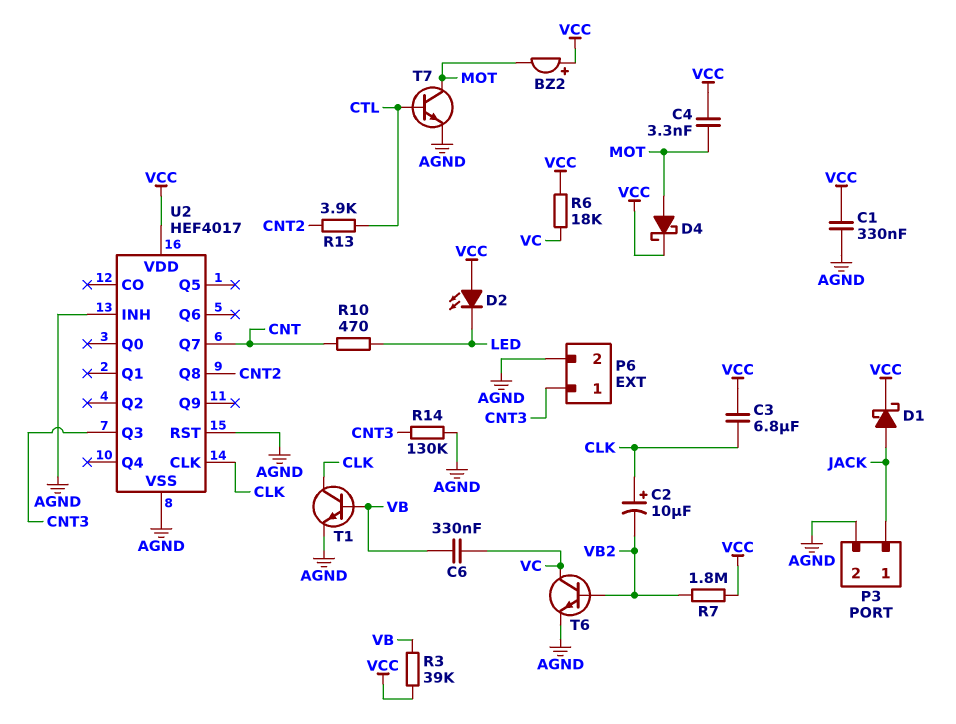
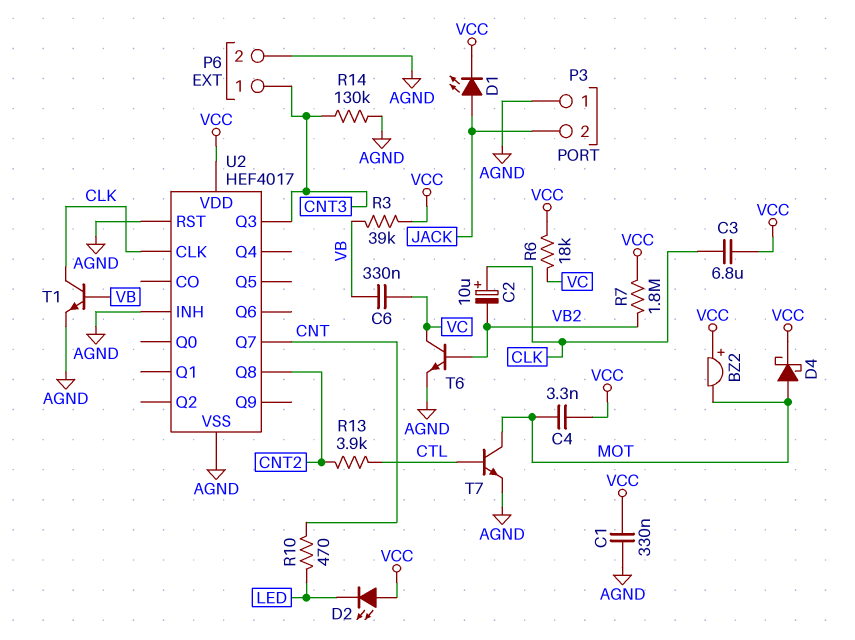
D1: schottky (A JACK, K VCC) -> LED (A JACK, K VCC)
P3 pin 1: JACK -> AGND
P3 pin 2: AGND -> JACK

